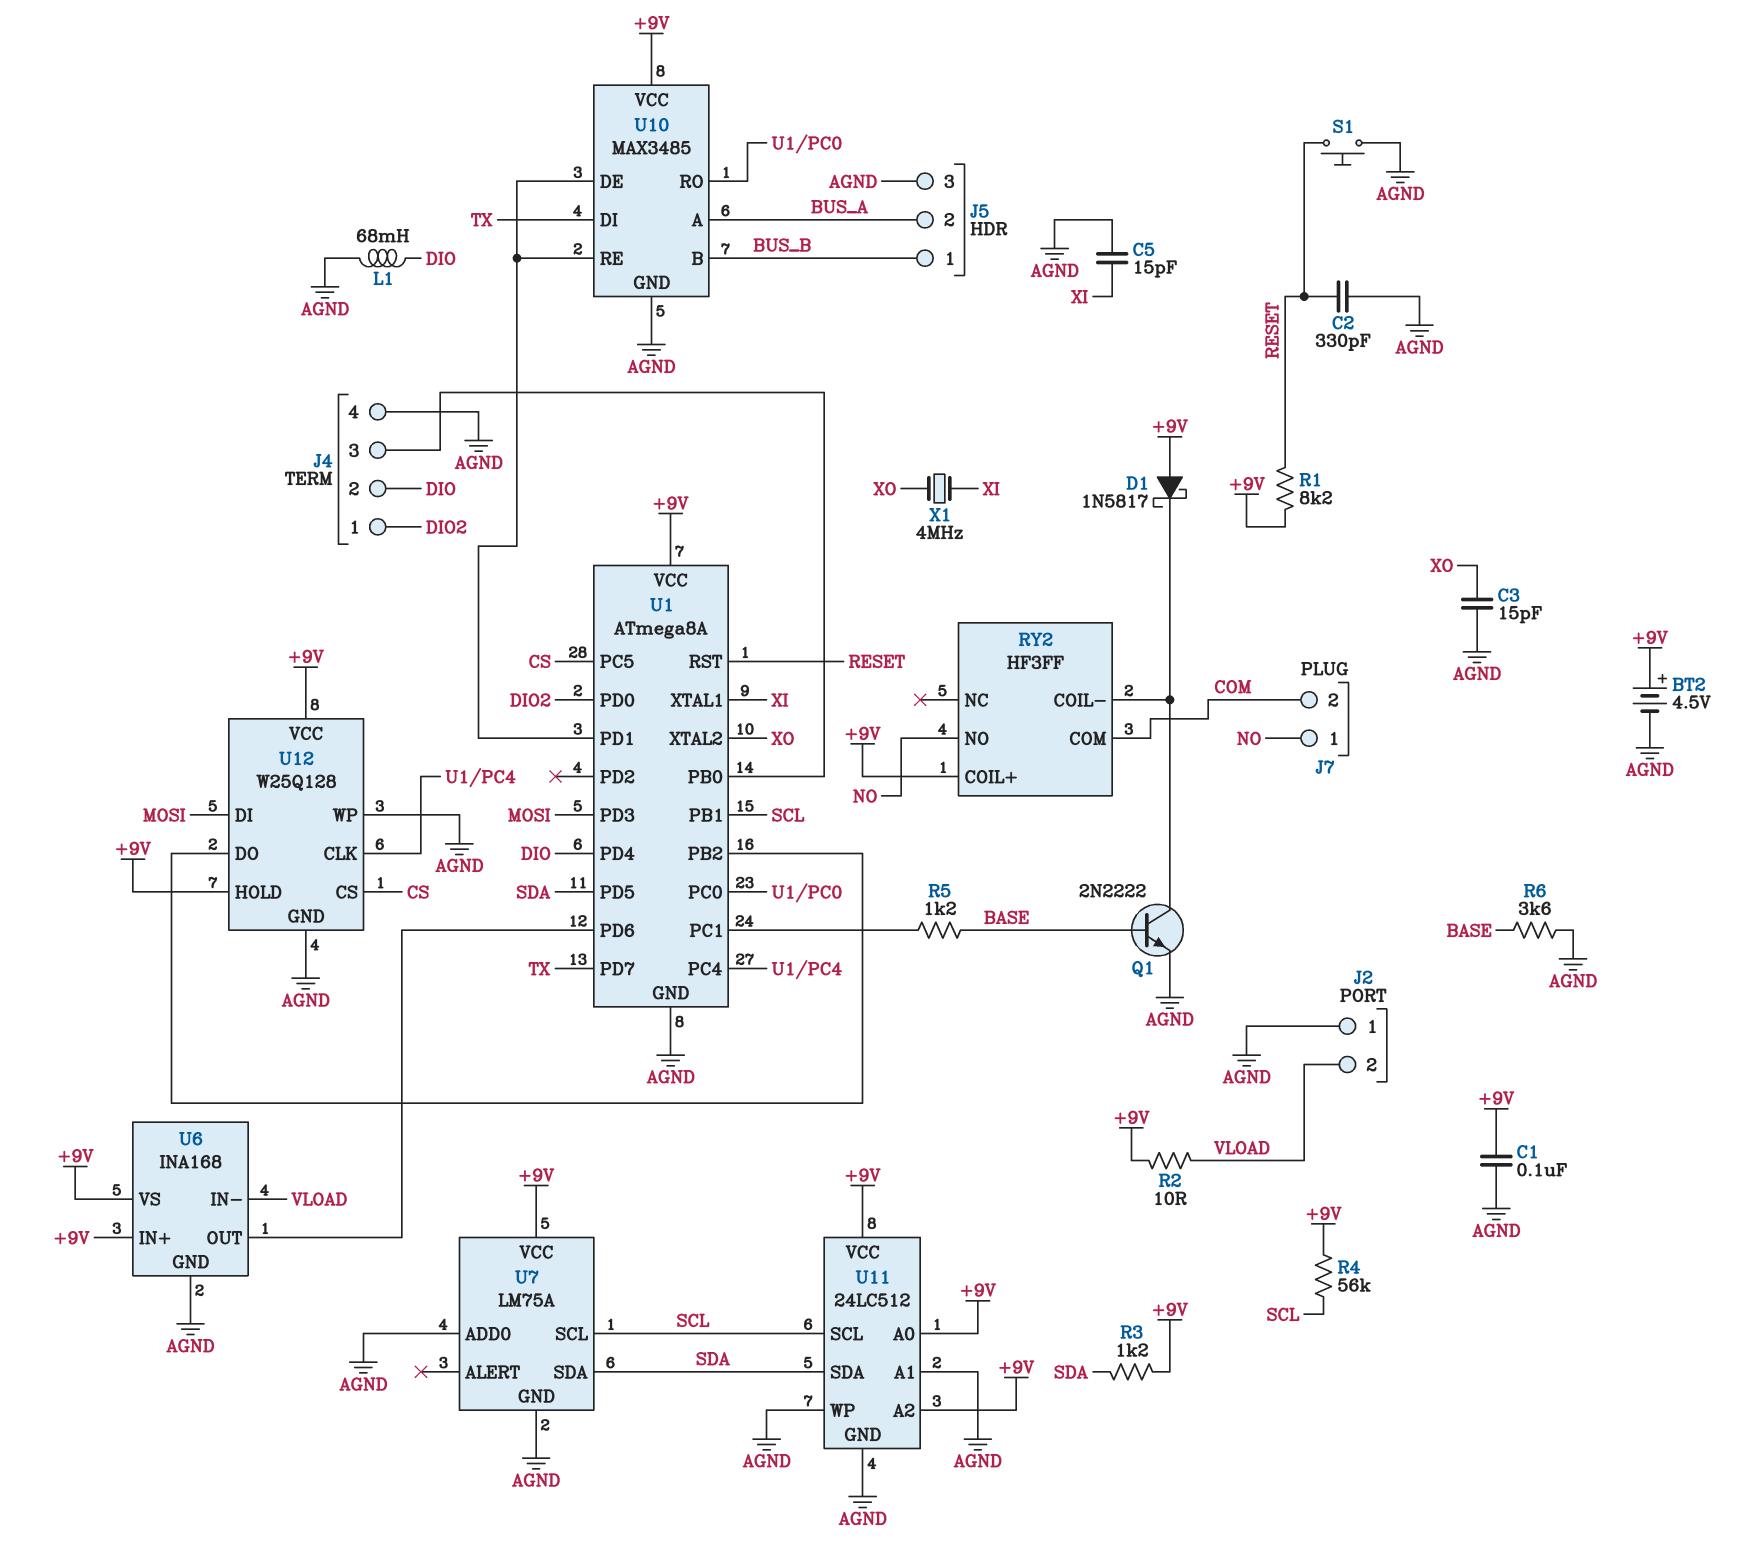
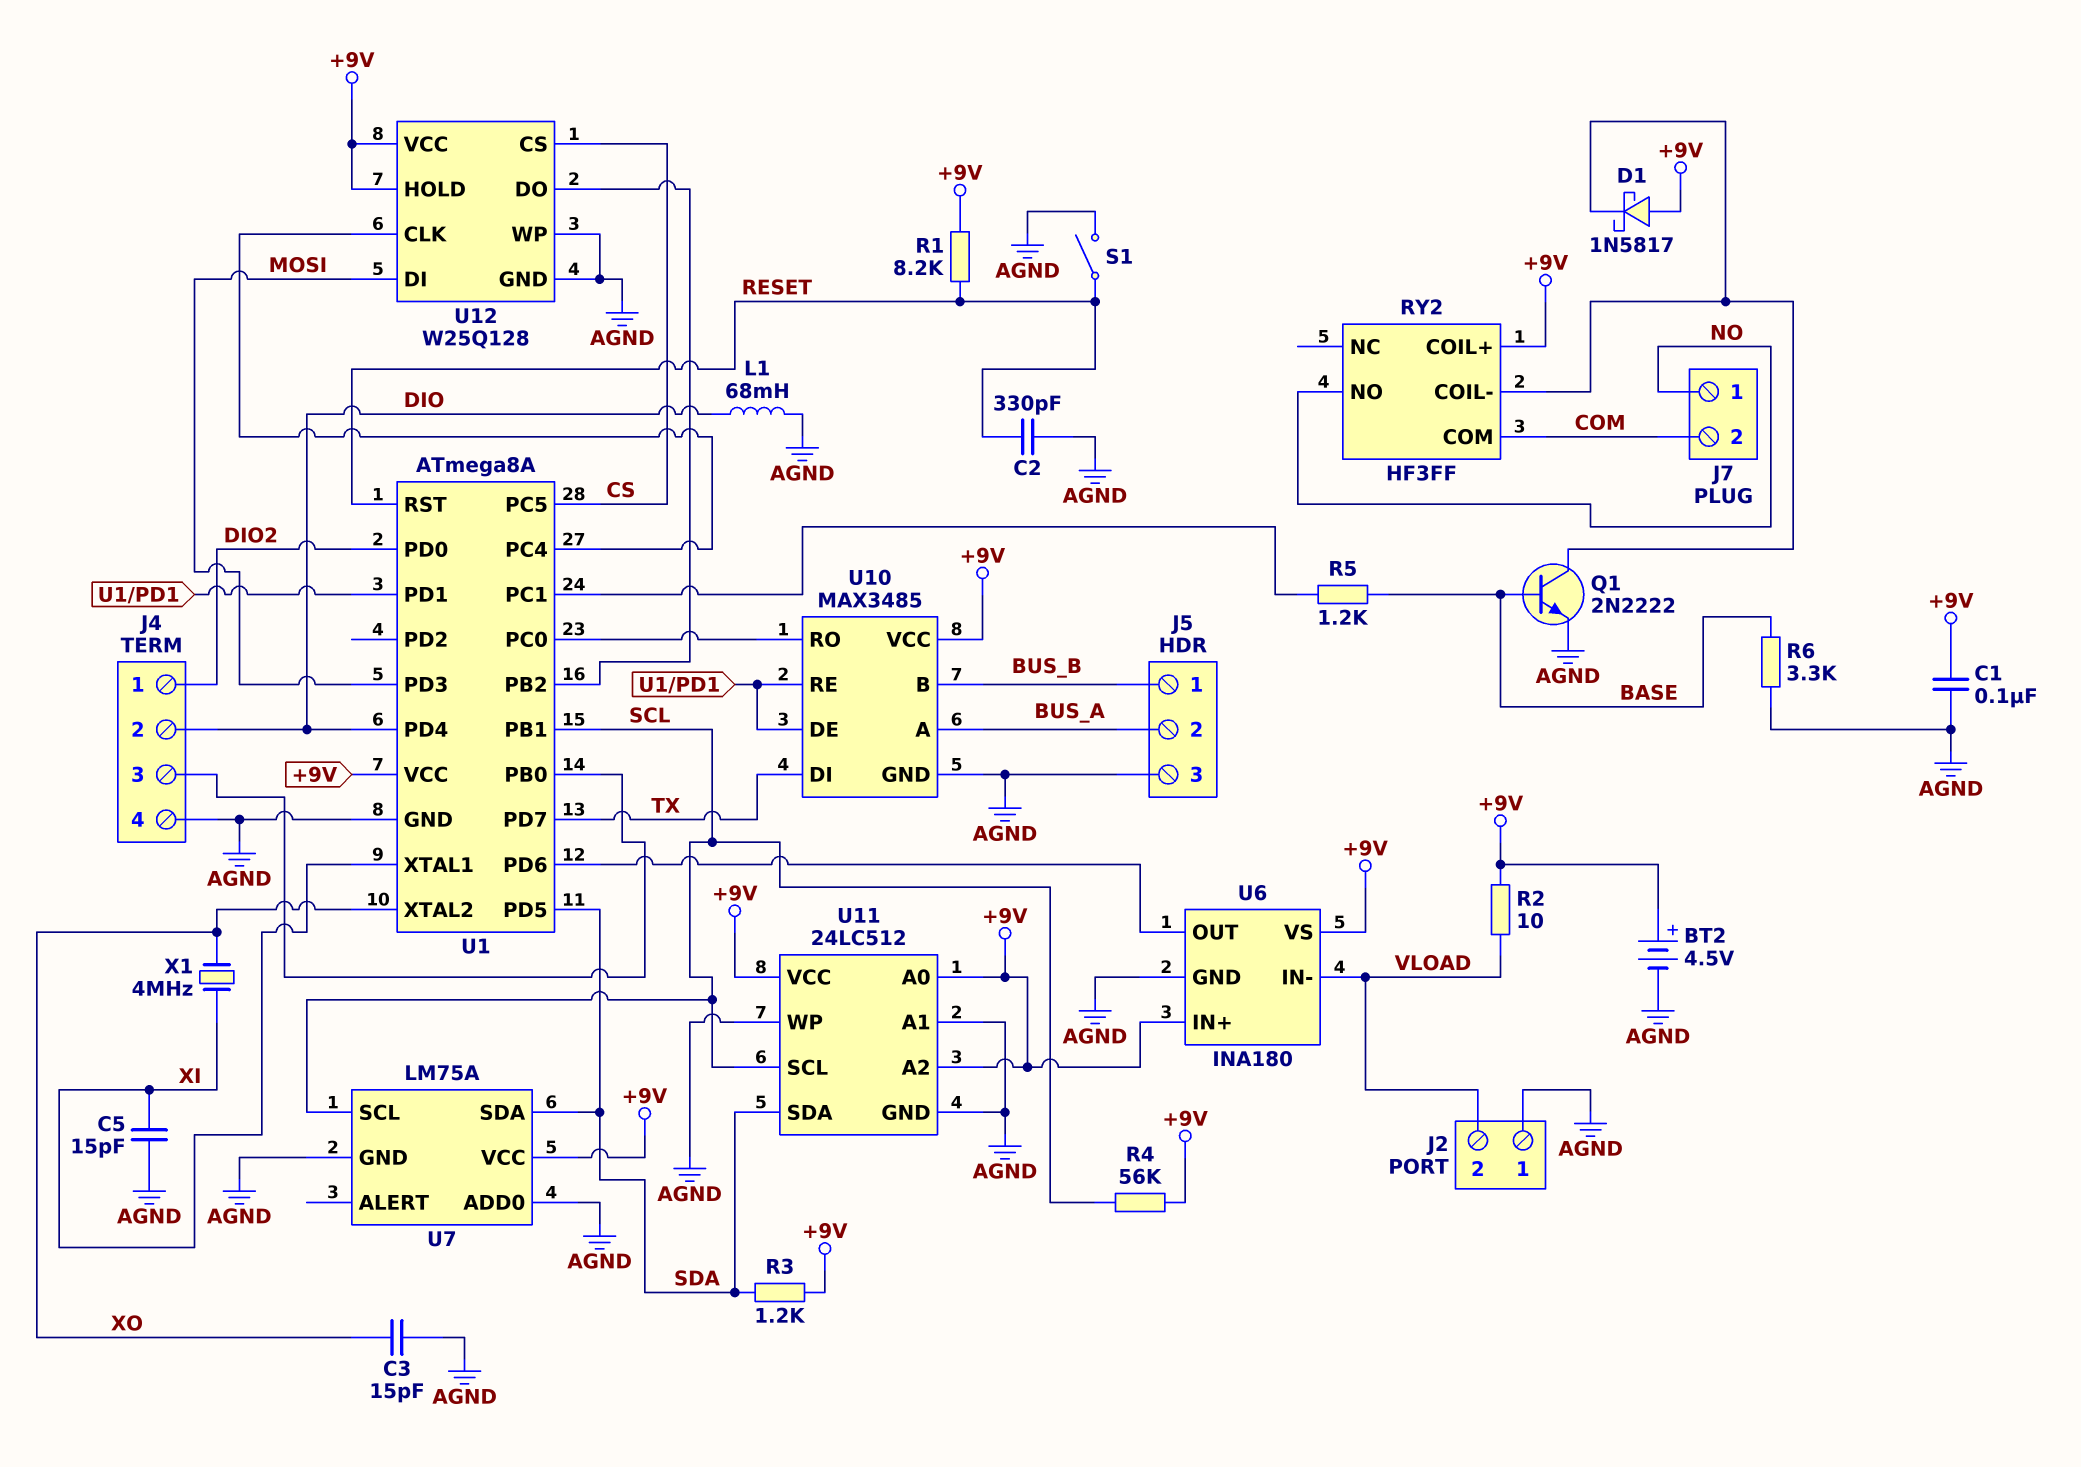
R6: 3.6k (AGND, BASE) -> 3.3k (AGND, BASE)
S1: button (AGND, RESET) -> switch (AGND, RESET)
U6: INA168 -> INA180

